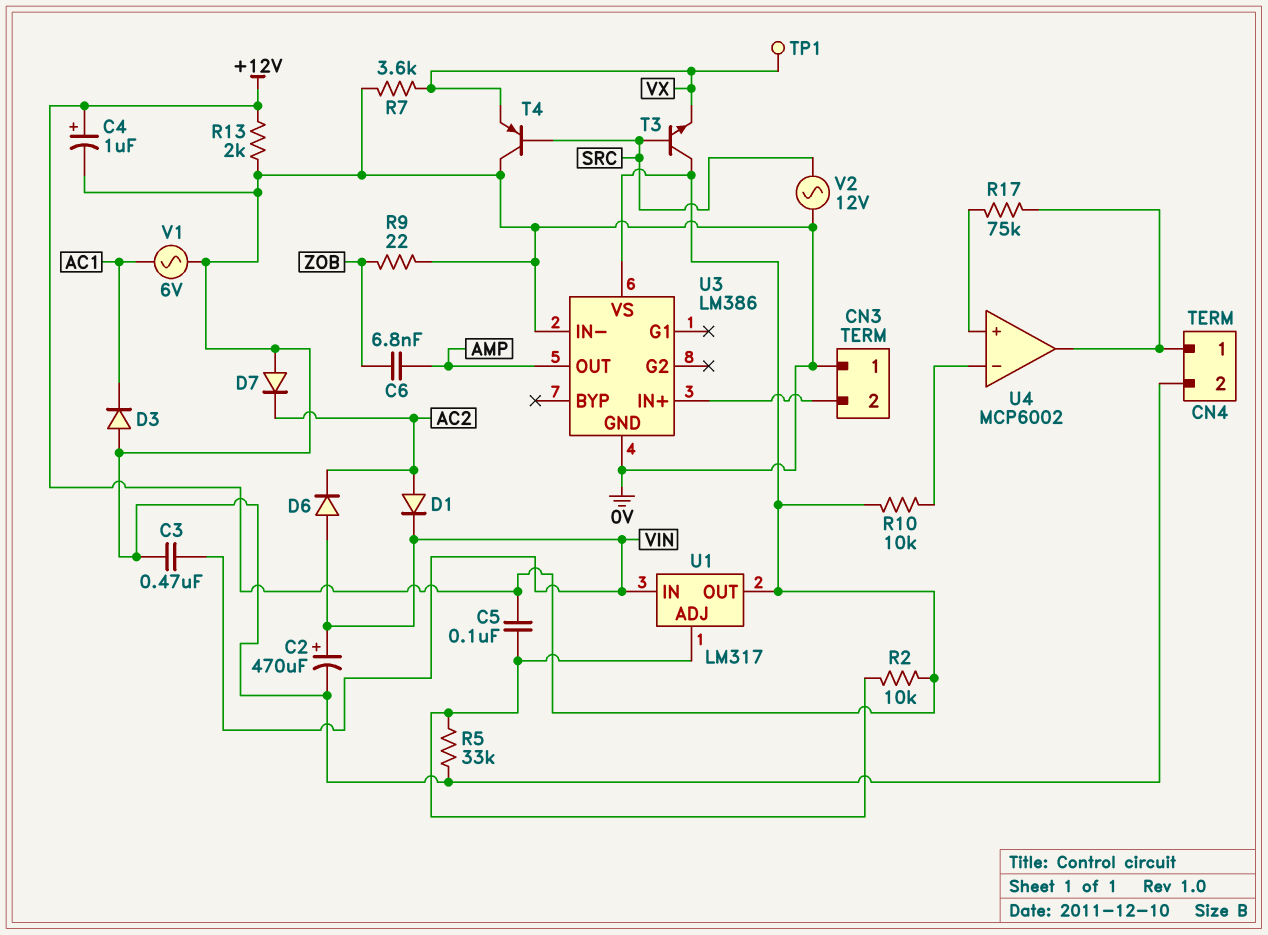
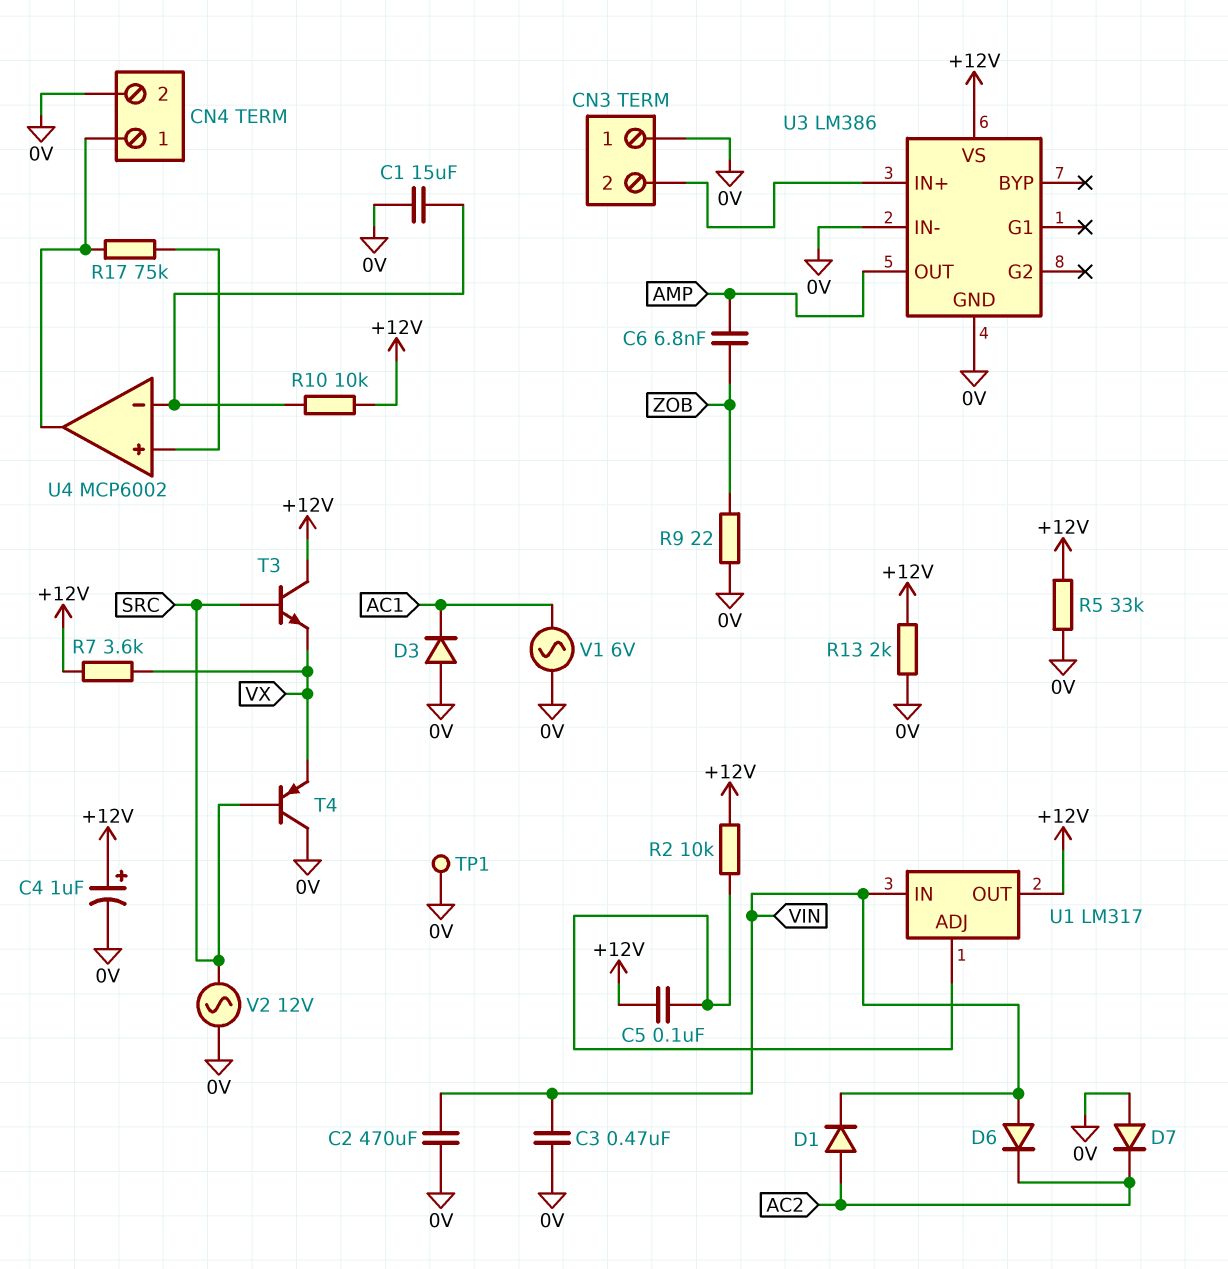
C1: none -> 15uF (0V, U4/in-)
C2: 470uF (plus VIN, minus 0V) -> 470uF (0V, VIN)
R5: 33k (0V, U1/ADJ) -> 33k (+12V, 0V)
R7: 3.6k (0V, VX) -> 3.6k (+12V, VX)
TP1: test point (VX) -> test point (0V)

